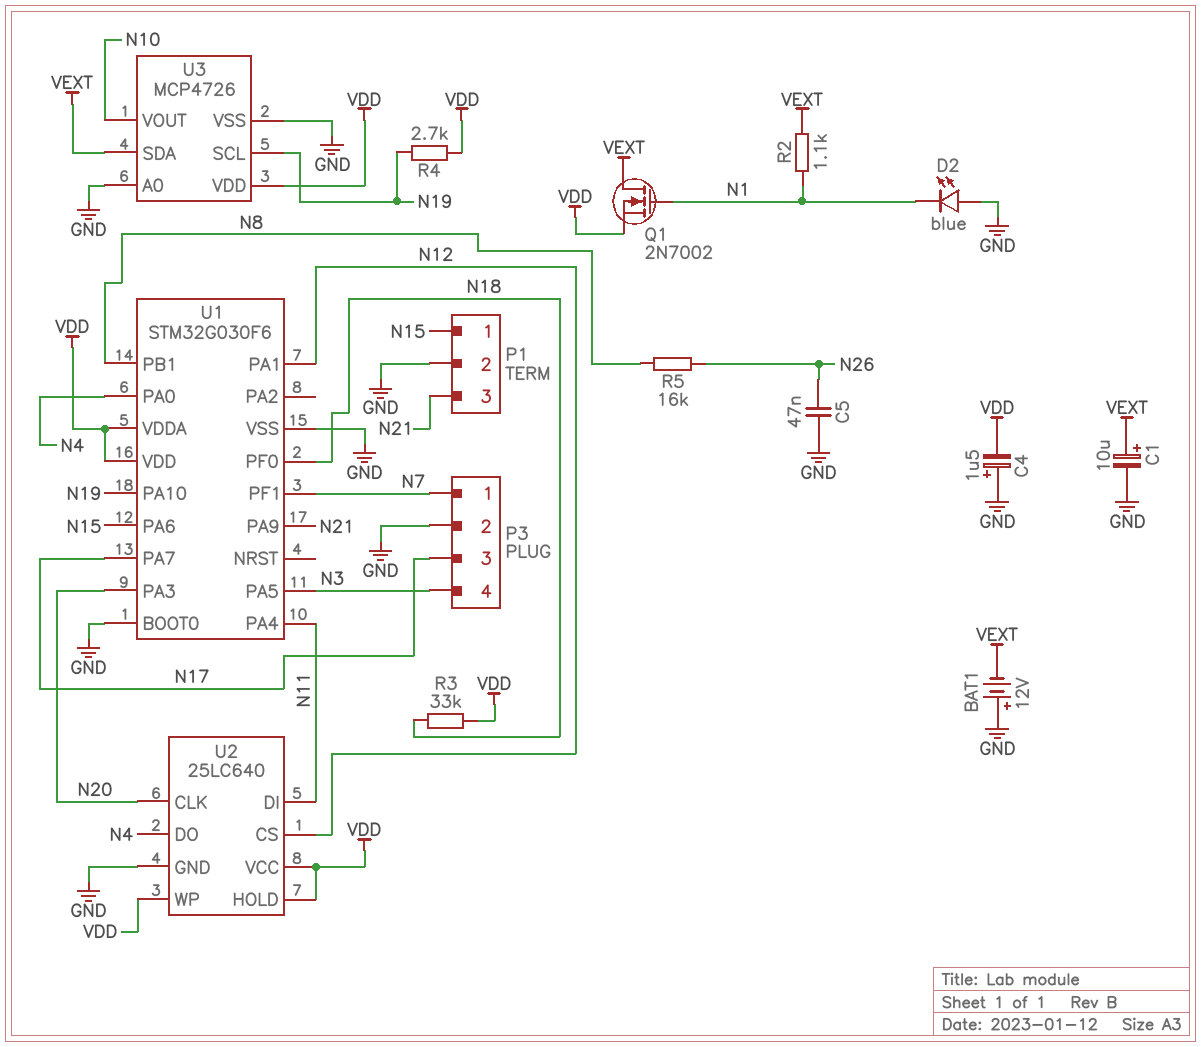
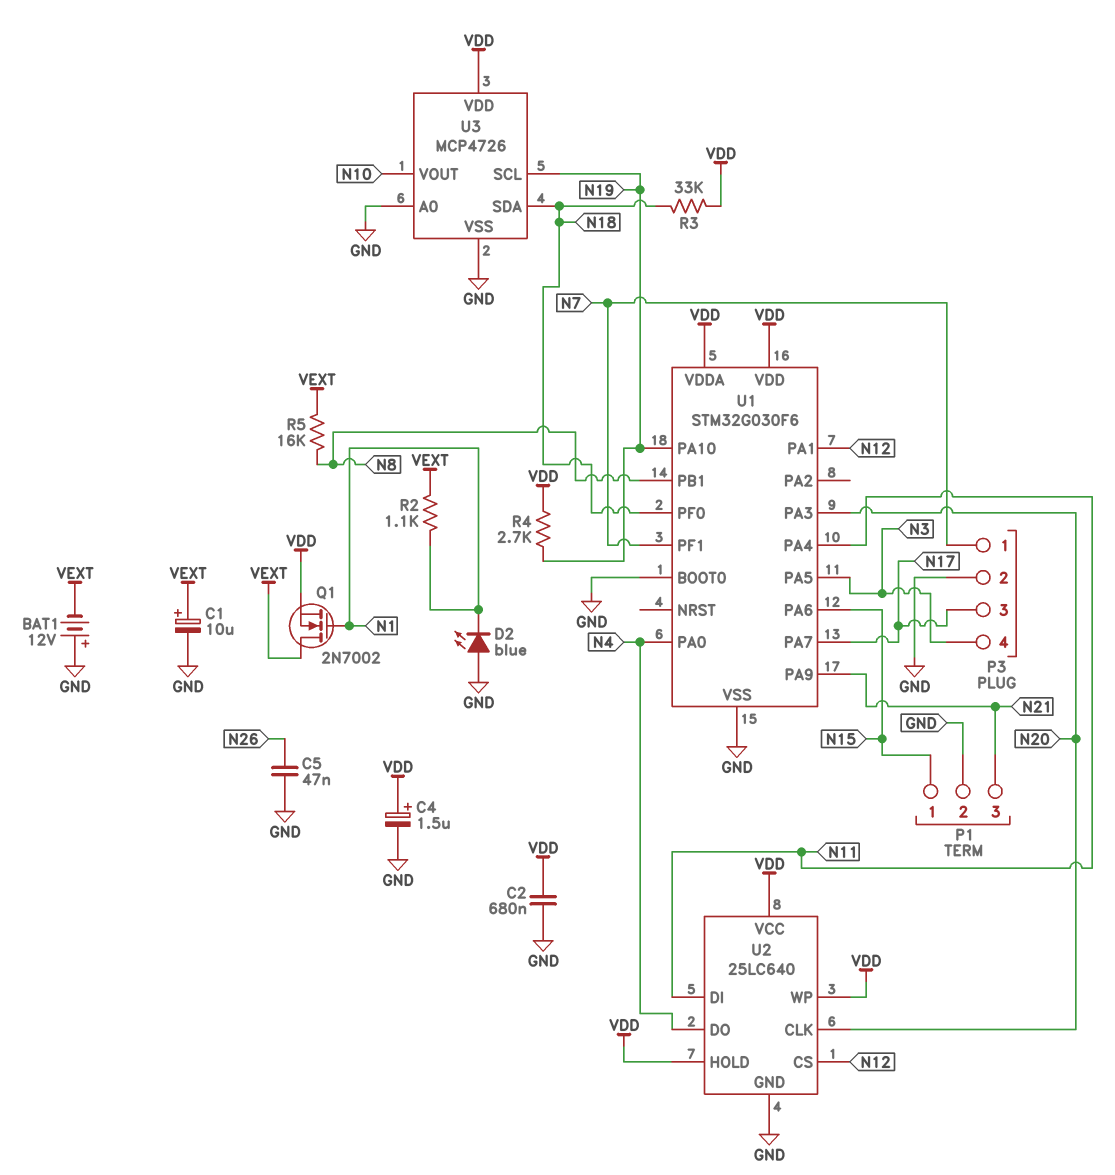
C2: none -> 680nF (GND, VDD)
C4: 1.5uF (plus GND, minus VDD) -> 1.5uF (plus VDD, minus GND)
R5: 16k (N8, N26) -> 16k (N8, VEXT)
U3 pin SDA: VEXT -> N18

